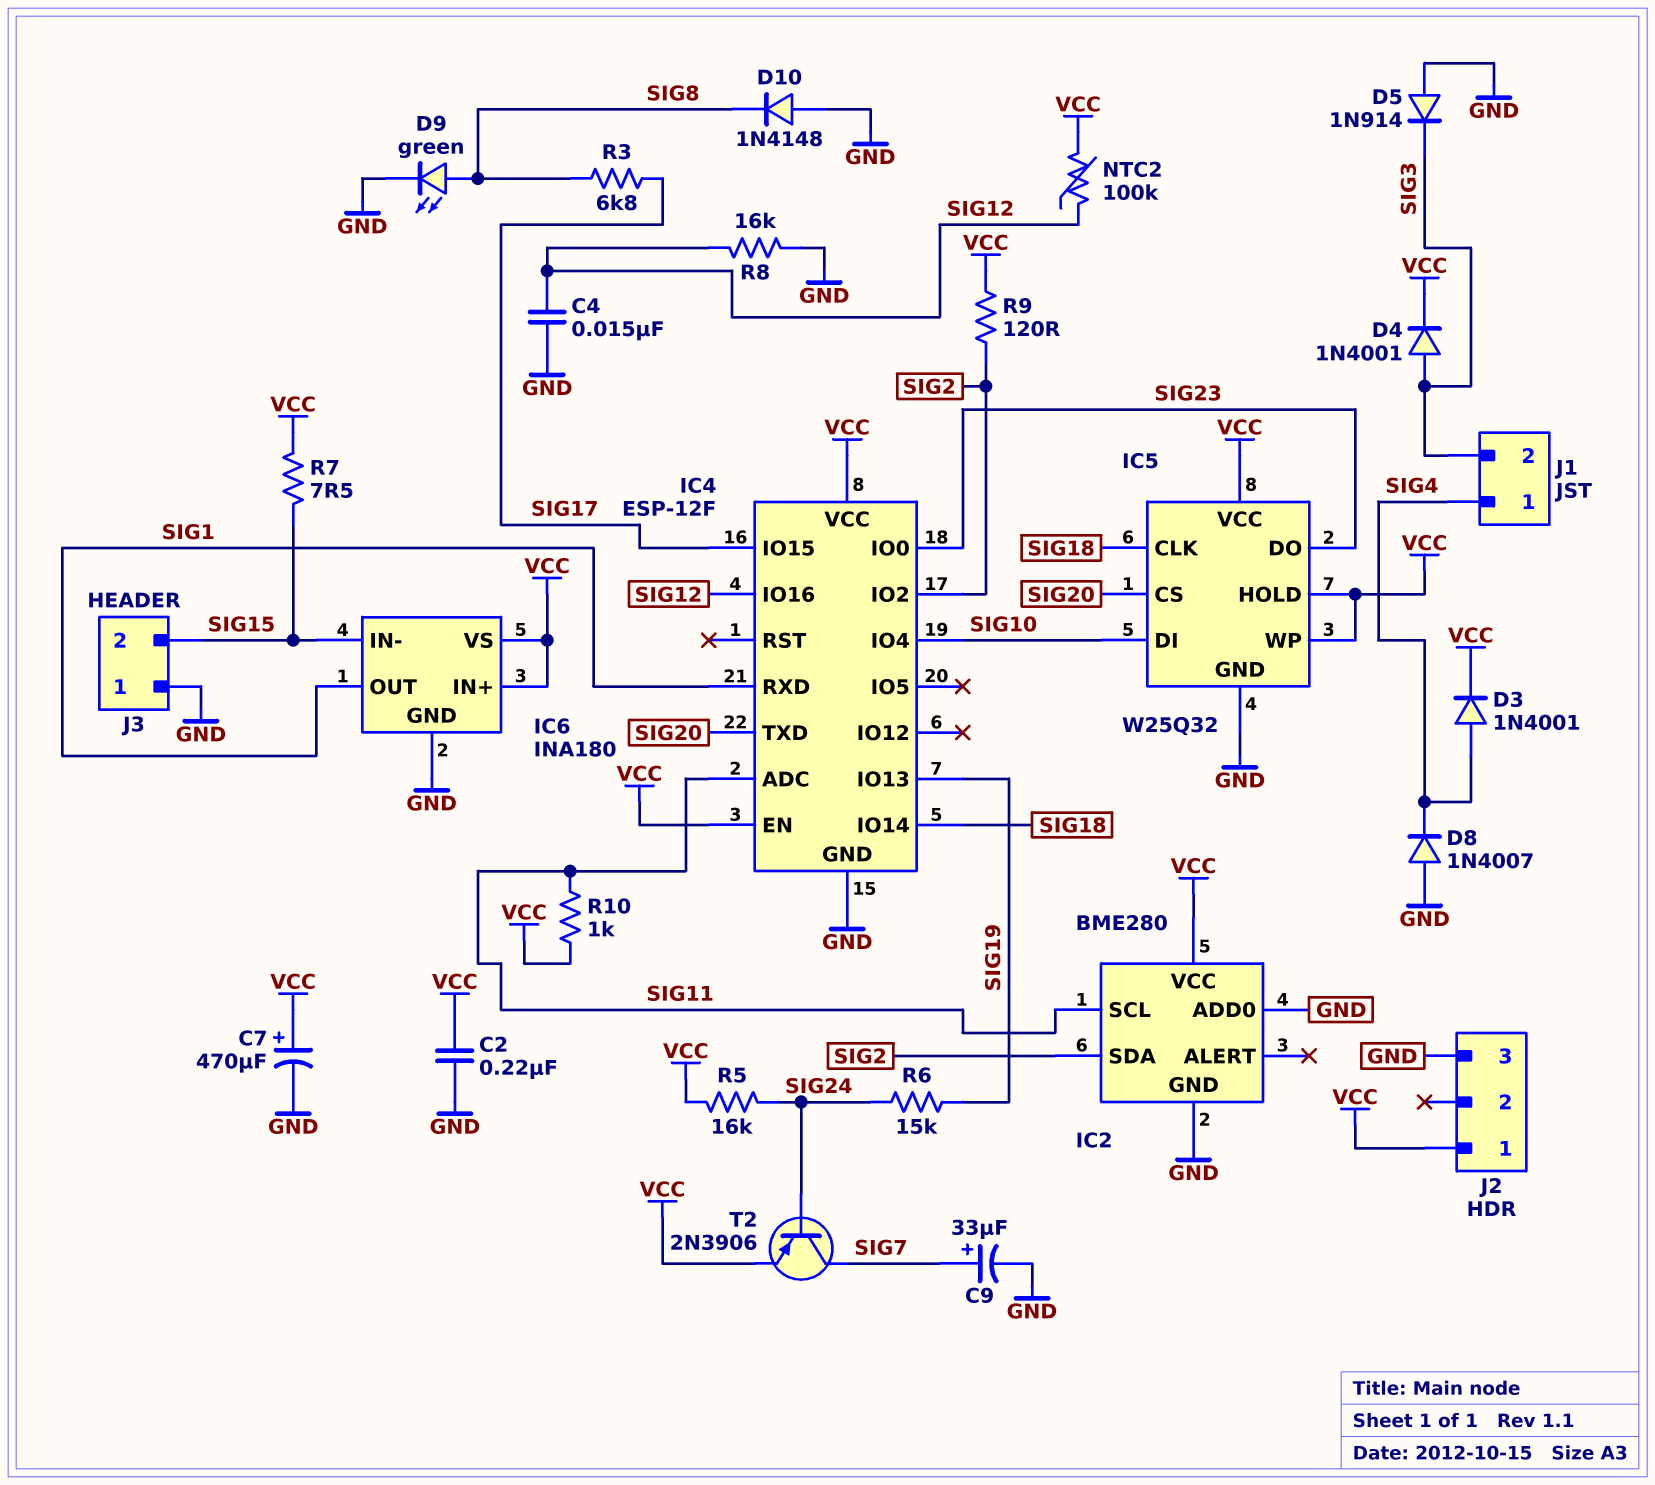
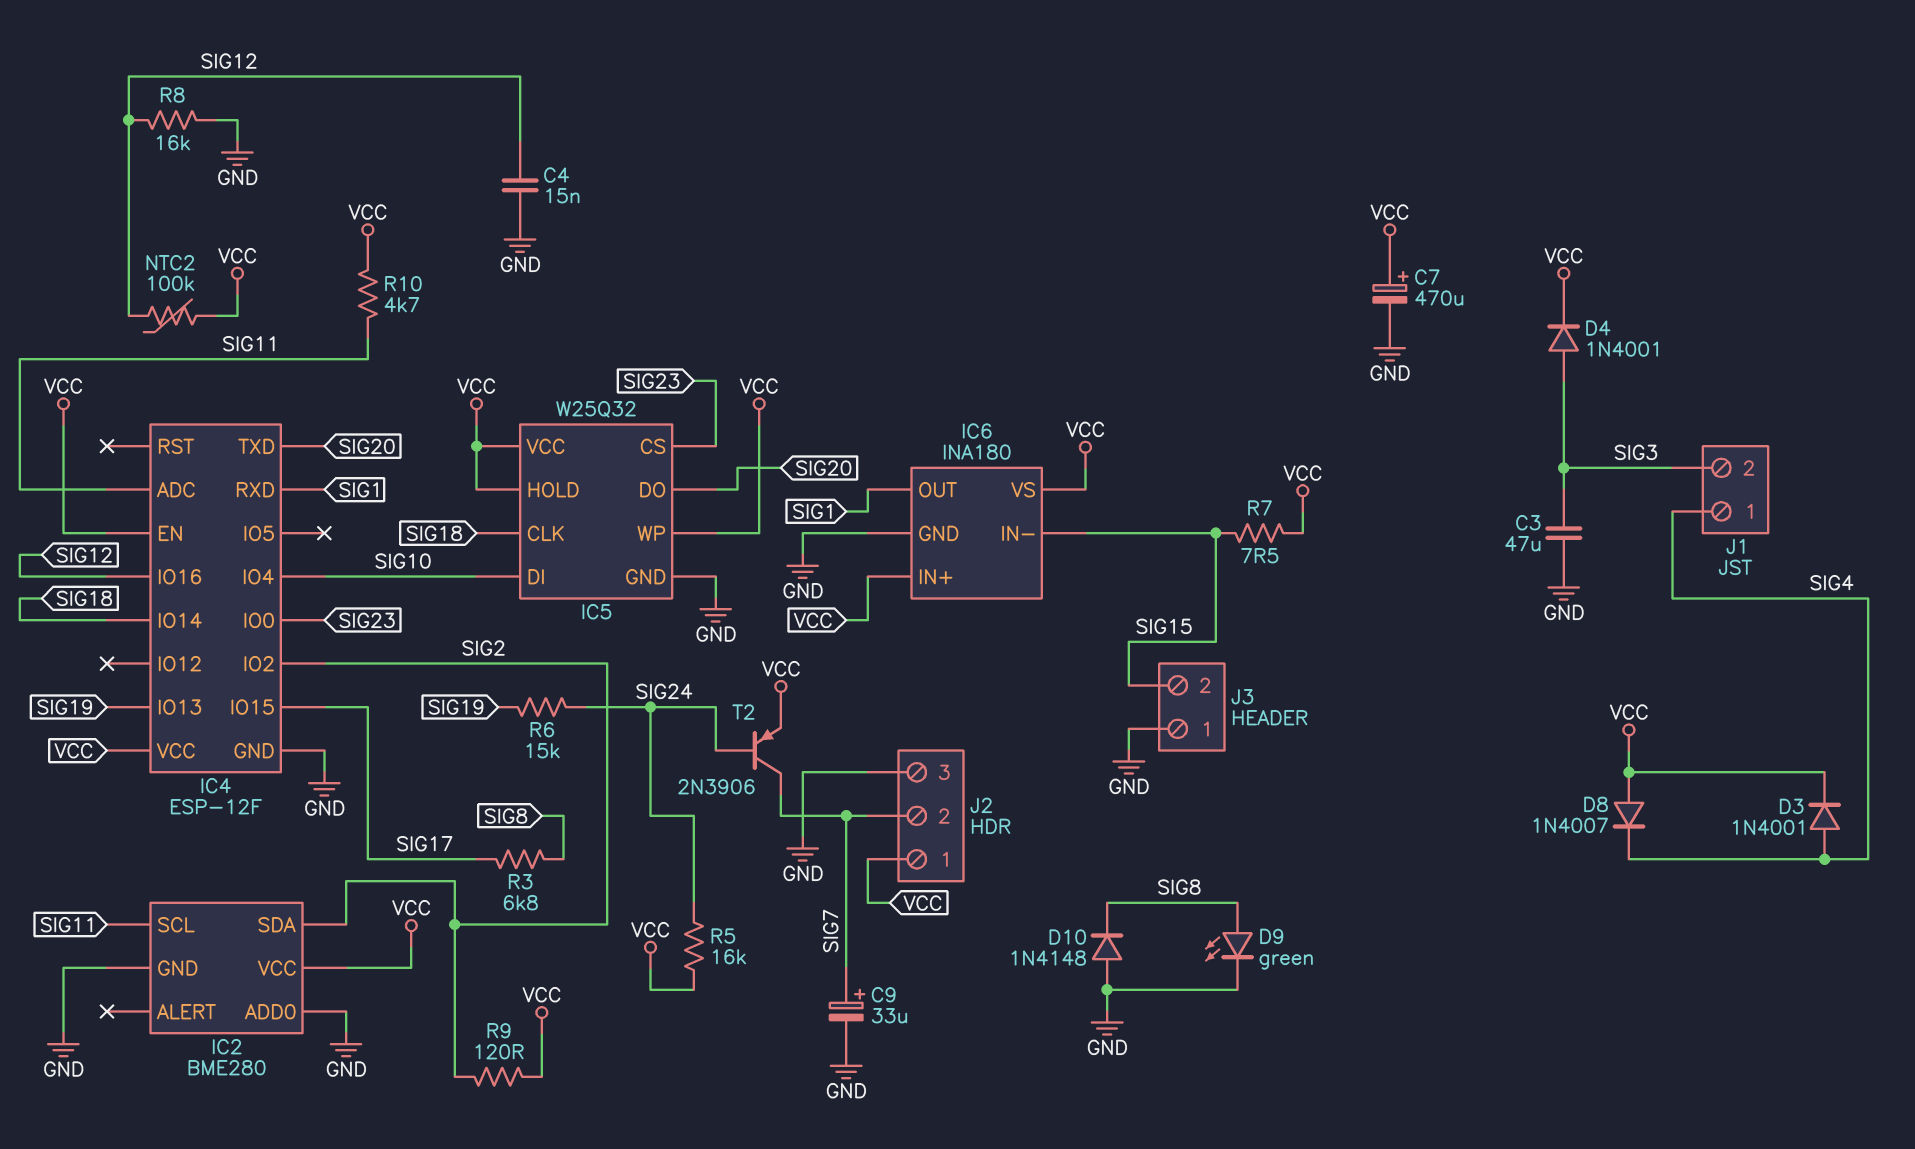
C2: 220nF (GND, VCC) -> none
C3: none -> 47uF (GND, SIG3)
D5: diode 1N914 (A GND, K SIG3) -> none
D8: diode 1N4007 (A GND, K SIG4) -> diode 1N4007 (A VCC, K SIG4)
IC5 pin CS: SIG20 -> SIG23
IC5 pin DO: SIG23 -> SIG20
J2 pin 2: none -> SIG7
R10: 1k (SIG11, VCC) -> 4.7k (SIG11, VCC)

